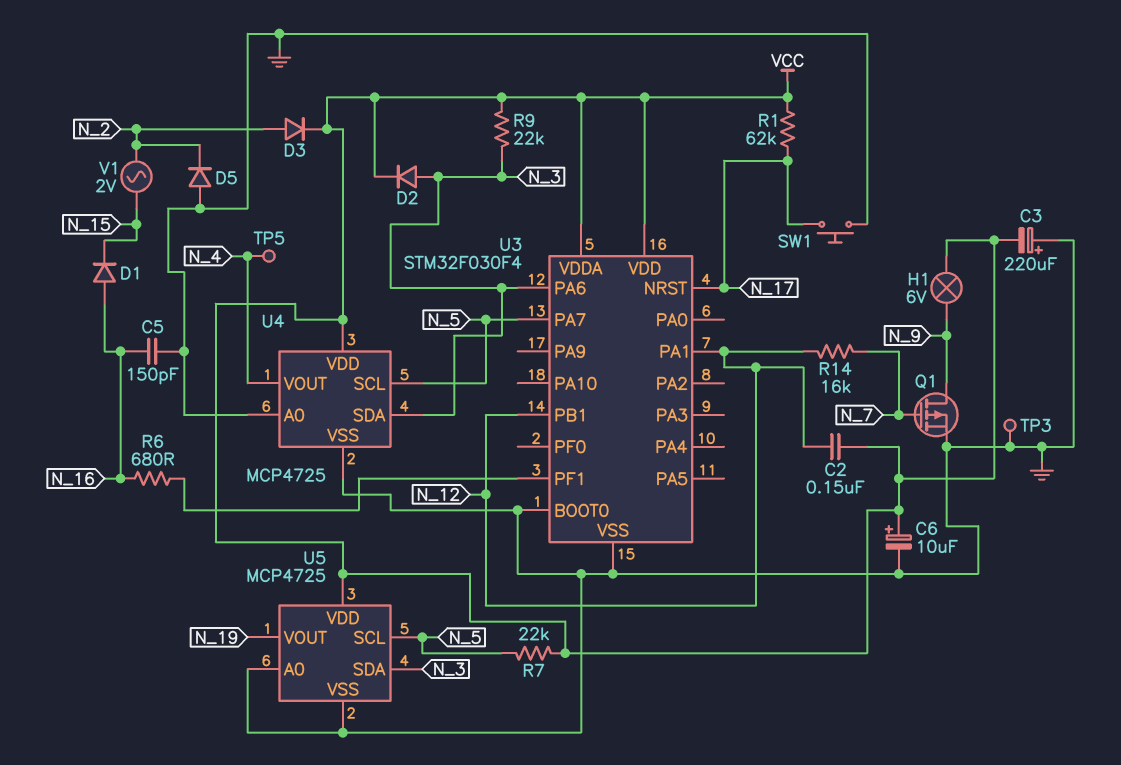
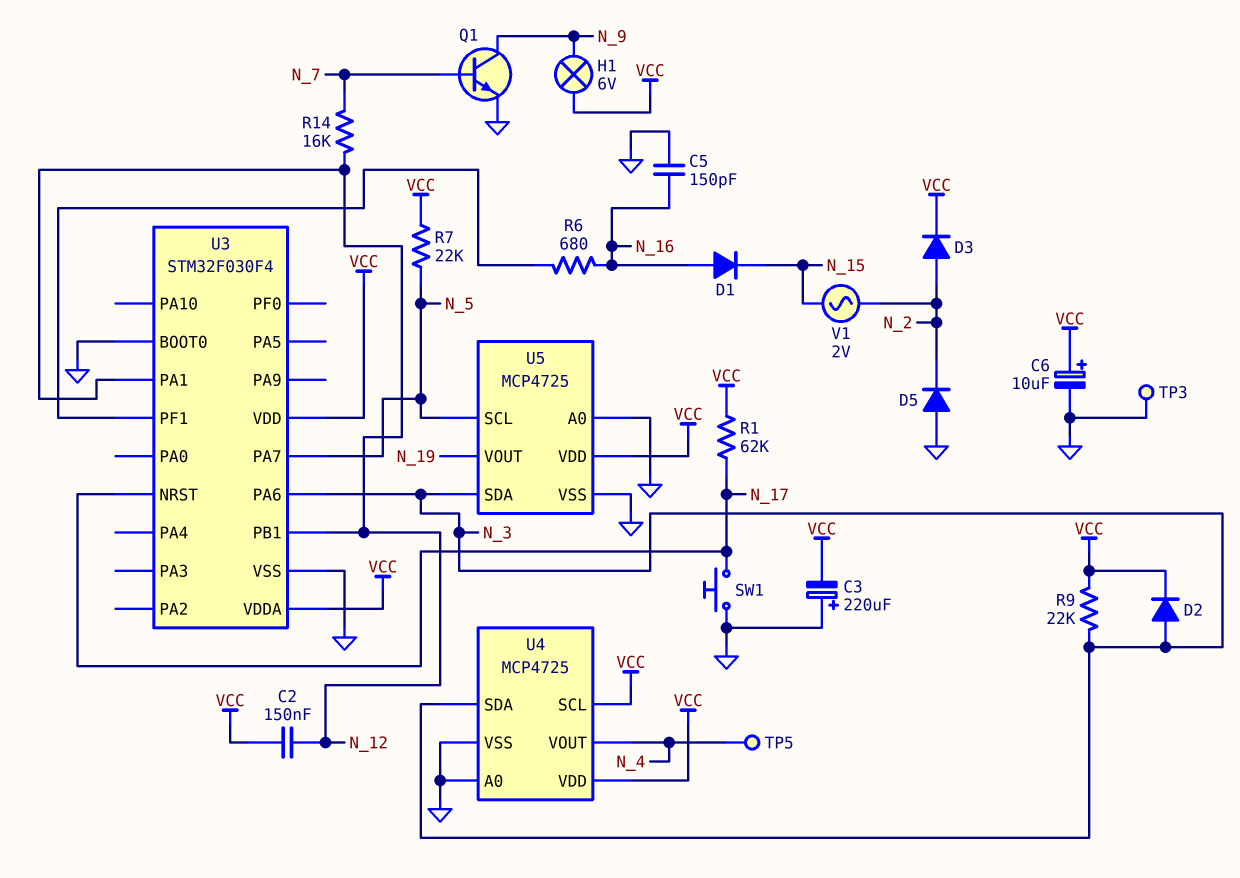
Q1: PMOS (G N_7, D N_9, S GND) -> NPN (B N_7, C N_9, E GND)
U4 pin SCL: N_5 -> VCC

